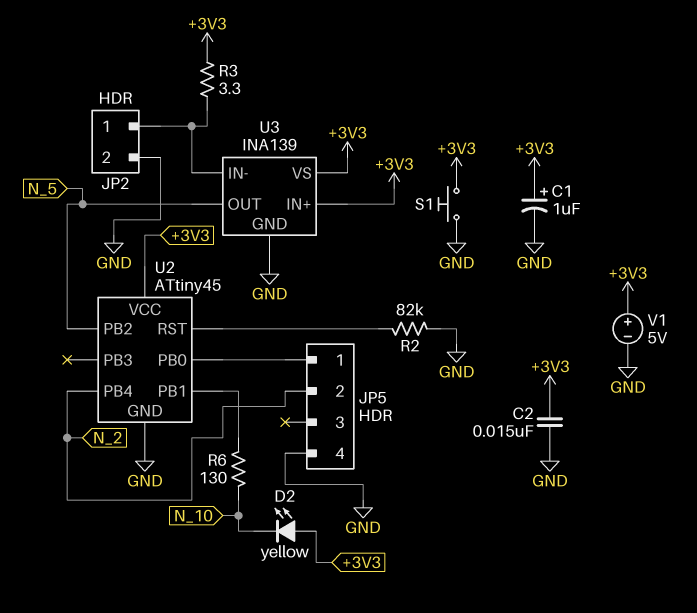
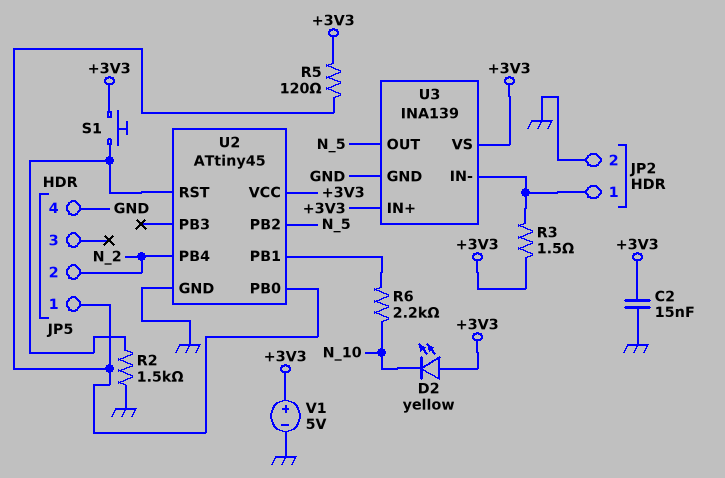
C1: 1uF (plus +3V3, minus GND) -> none
R2: 82k (GND, U2/RST) -> 1.5k (GND, U2/RST)
R3: 3.3 (+3V3, JP2/1) -> 1.5 (+3V3, JP2/1)
R5: none -> 120 (+3V3, JP5/1)
R6: 130 (N_10, U2/PB1) -> 2.2k (N_10, U2/PB1)
S1: button (+3V3, GND) -> button (+3V3, U2/RST)

